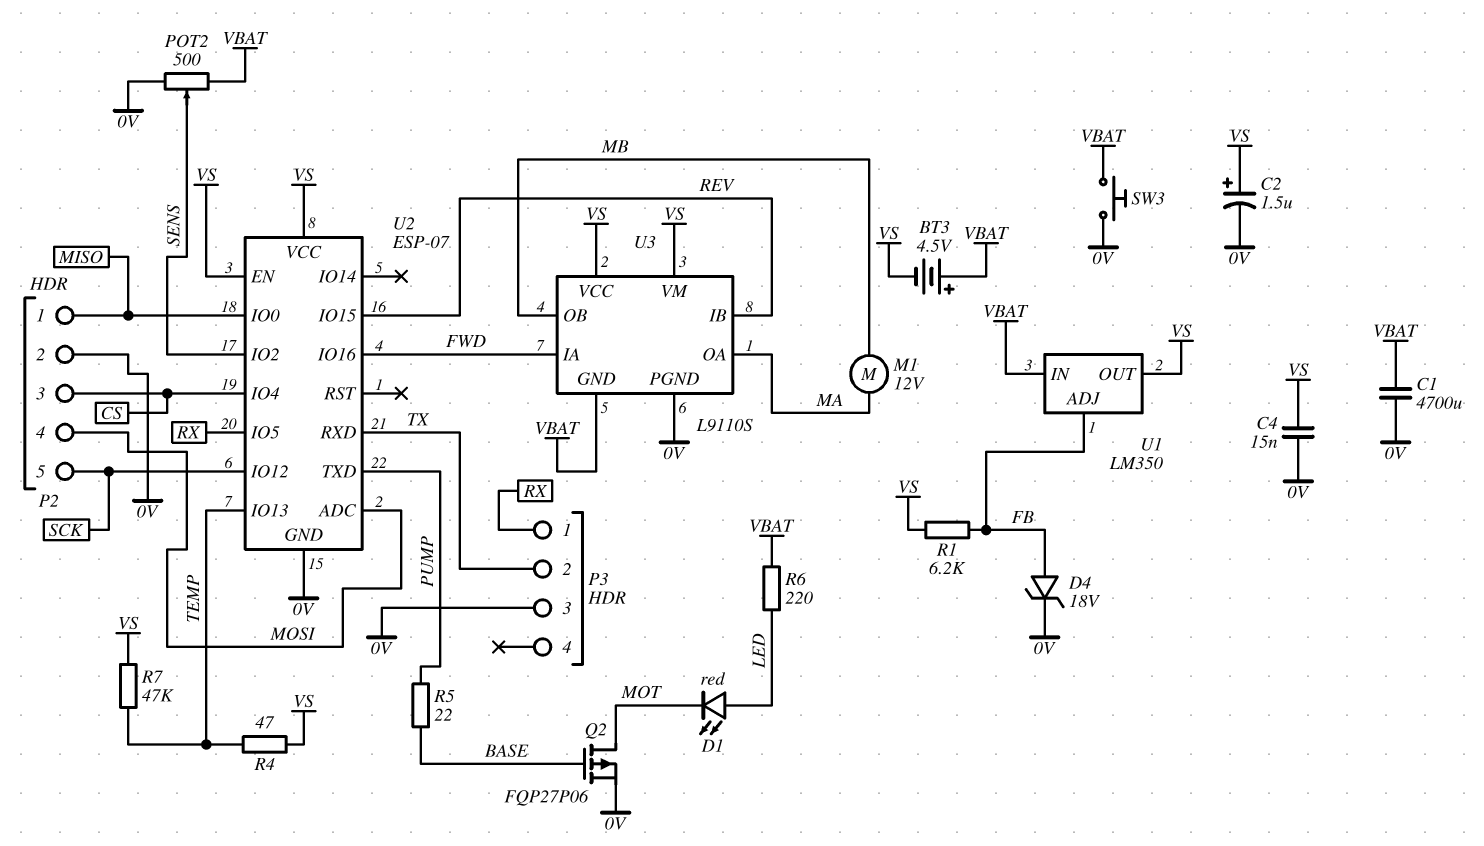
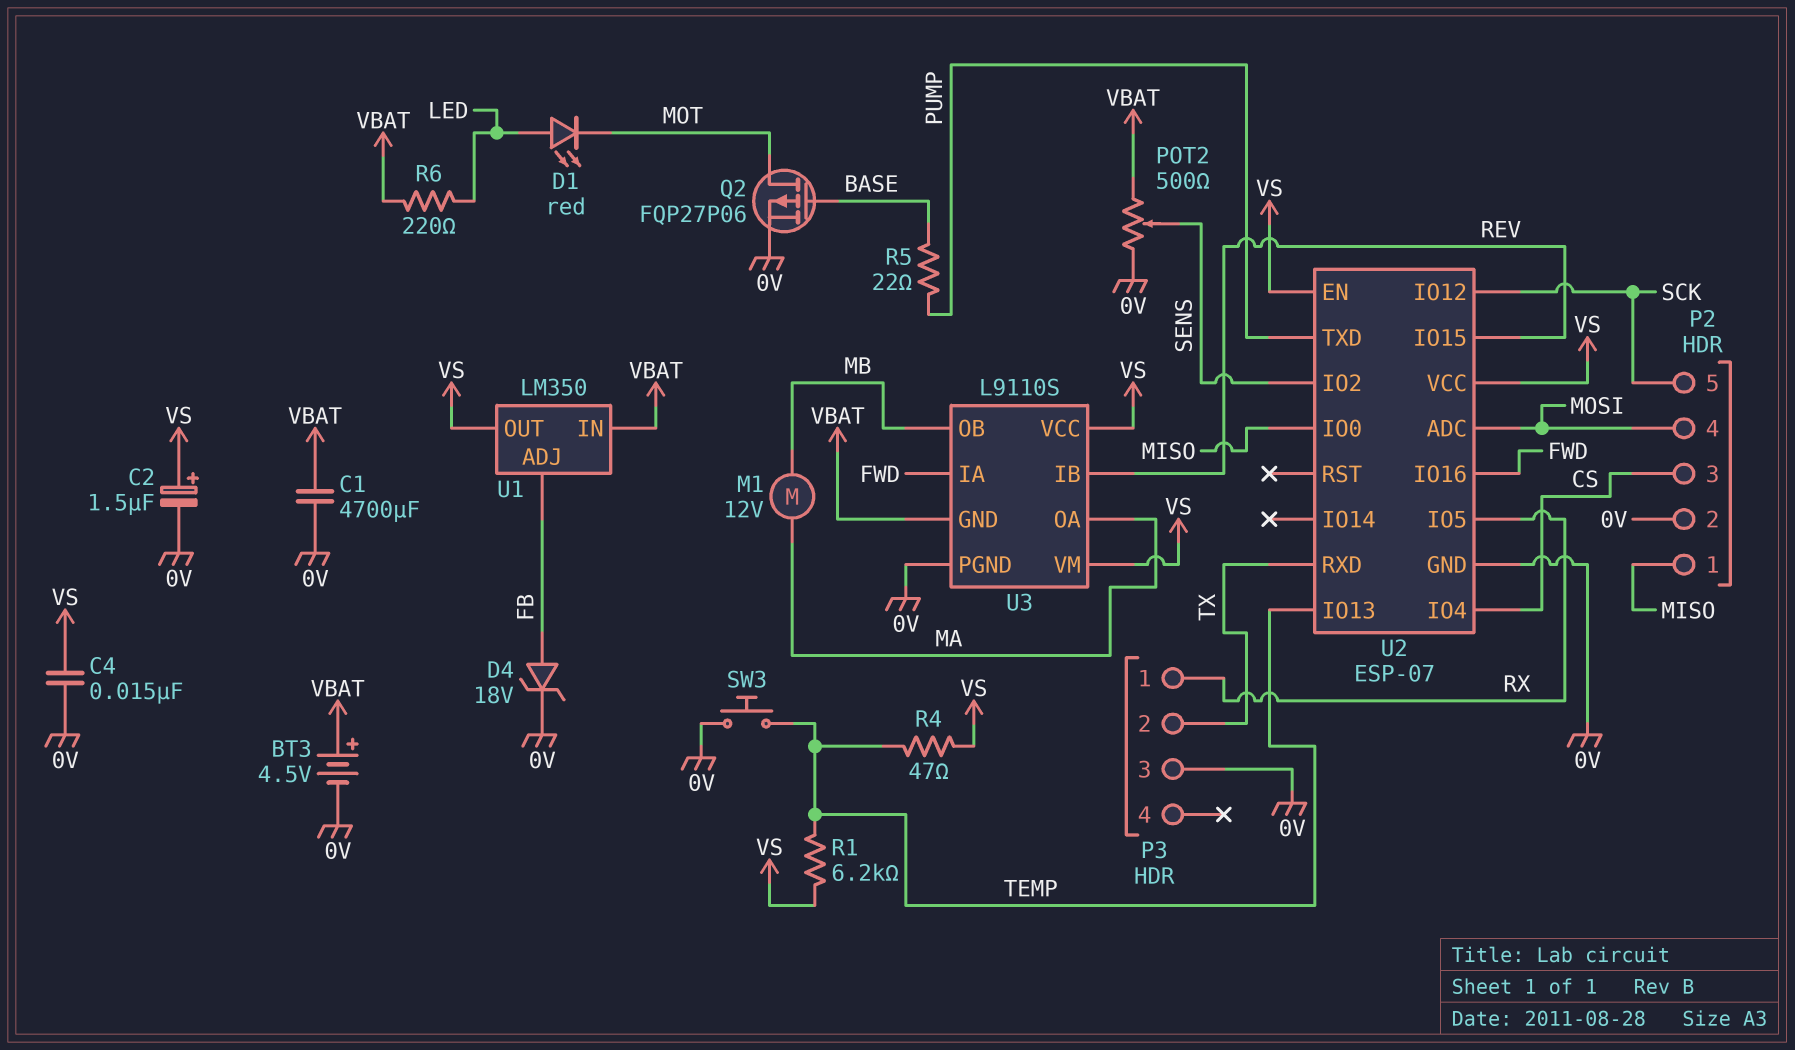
BT3: 4.5V (plus VBAT, minus VS) -> 4.5V (plus VBAT, minus 0V)
R1: 6.2k (FB, VS) -> 6.2k (TEMP, VS)
R7: 47k (TEMP, VS) -> none
SW3: button (0V, VBAT) -> button (0V, TEMP)

